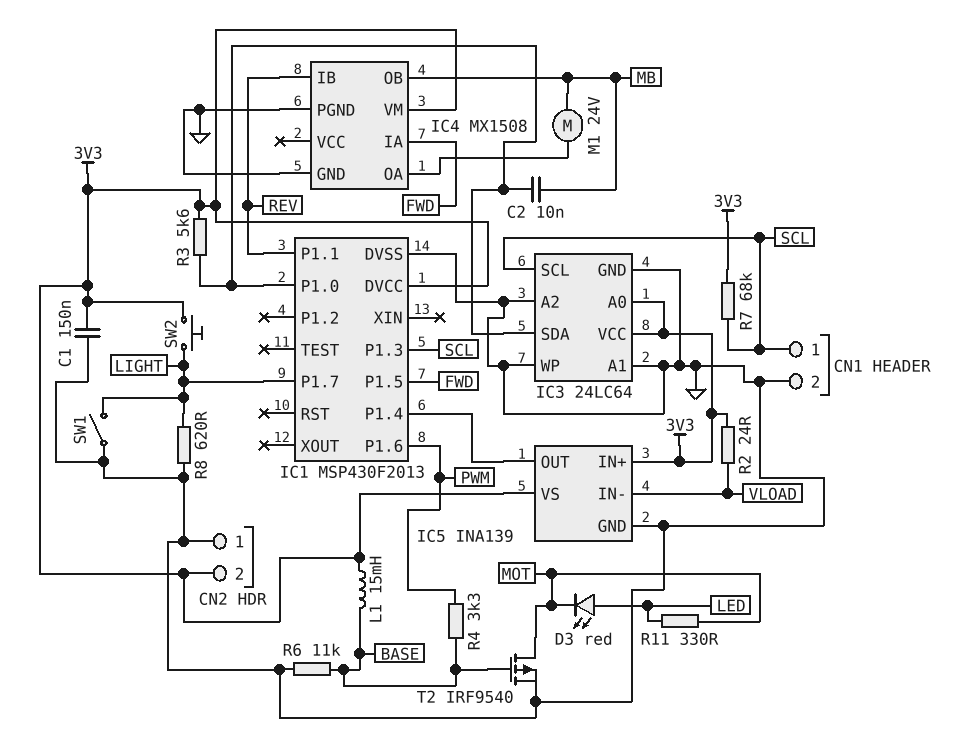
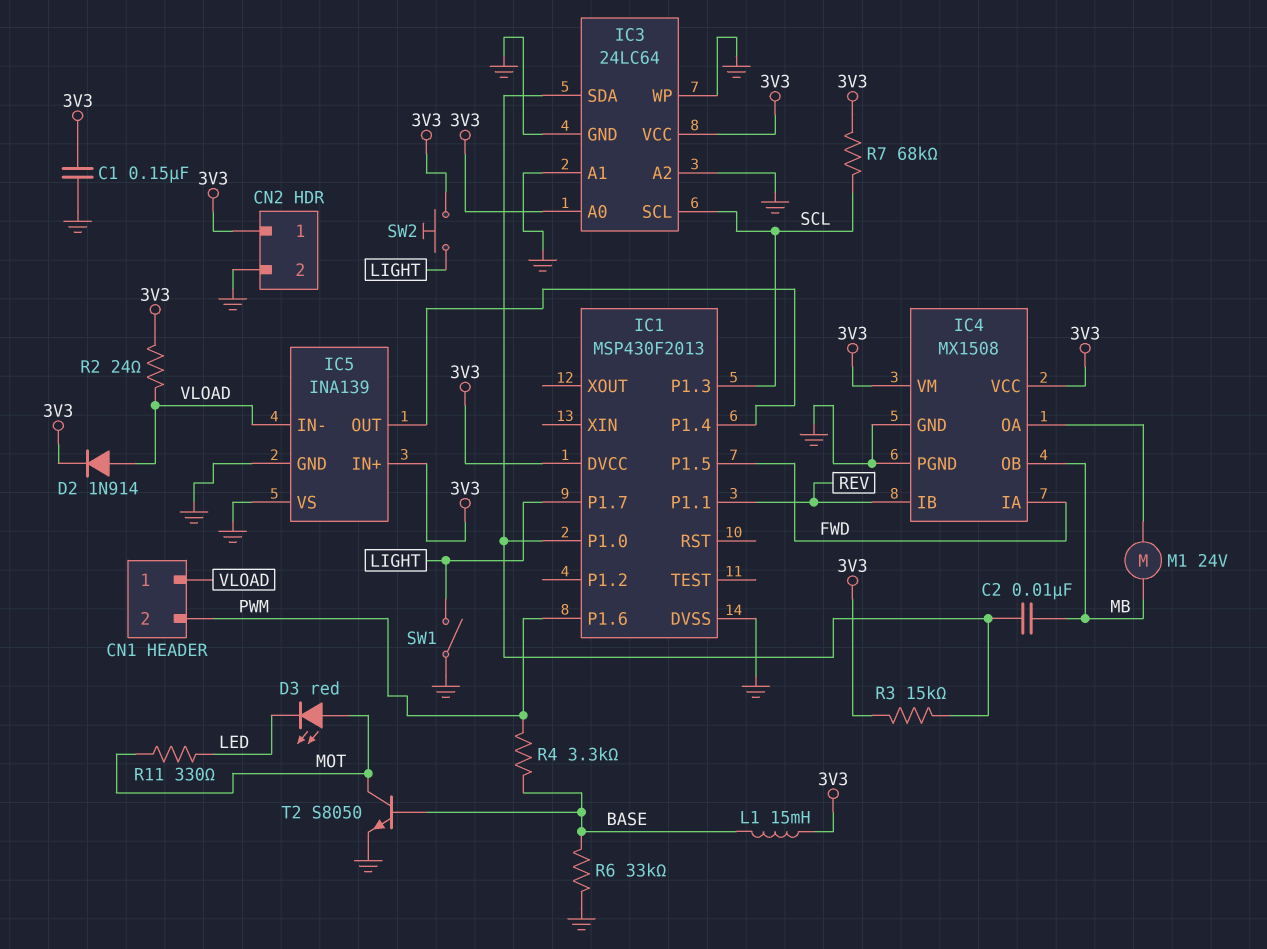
CN1 pin 1: SCL -> VLOAD
CN1 pin 2: GND -> PWM
CN2 pin 1: GND -> 3V3
CN2 pin 2: 3V3 -> GND
D2: none -> diode 1N914 (A VLOAD, K 3V3)
D3: LED red (A LED, K MOT) -> LED red (A MOT, K LED)
IC4 pin VCC: none -> 3V3
IC5 pin VS: 3V3 -> GND
R3: 5.6k (3V3, IC1/P1.0) -> 15k (3V3, IC1/P1.0)
R6: 11k (BASE, GND) -> 33k (BASE, GND)
R8: 620 (GND, LIGHT) -> none
T2: PMOS IRF9540 (G BASE, D MOT, S GND) -> NPN S8050 (B BASE, C MOT, E GND)

